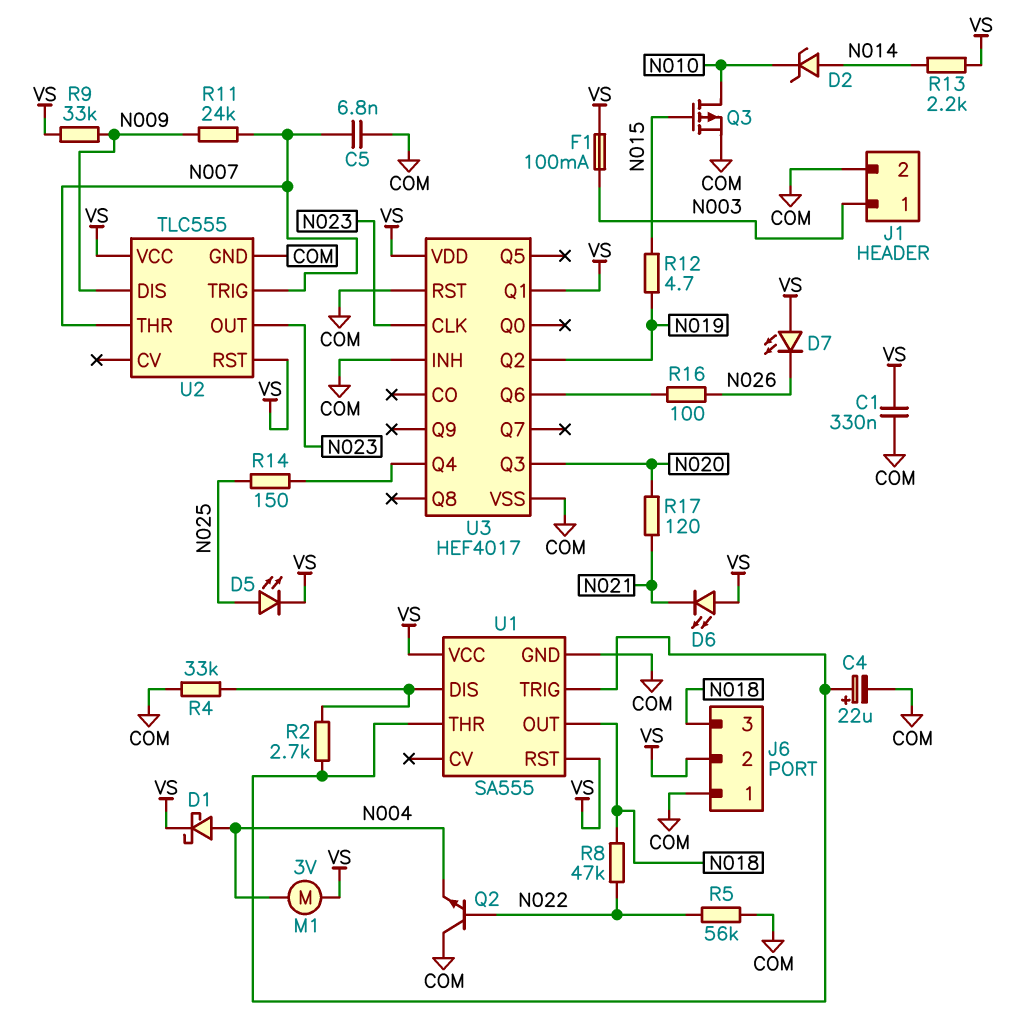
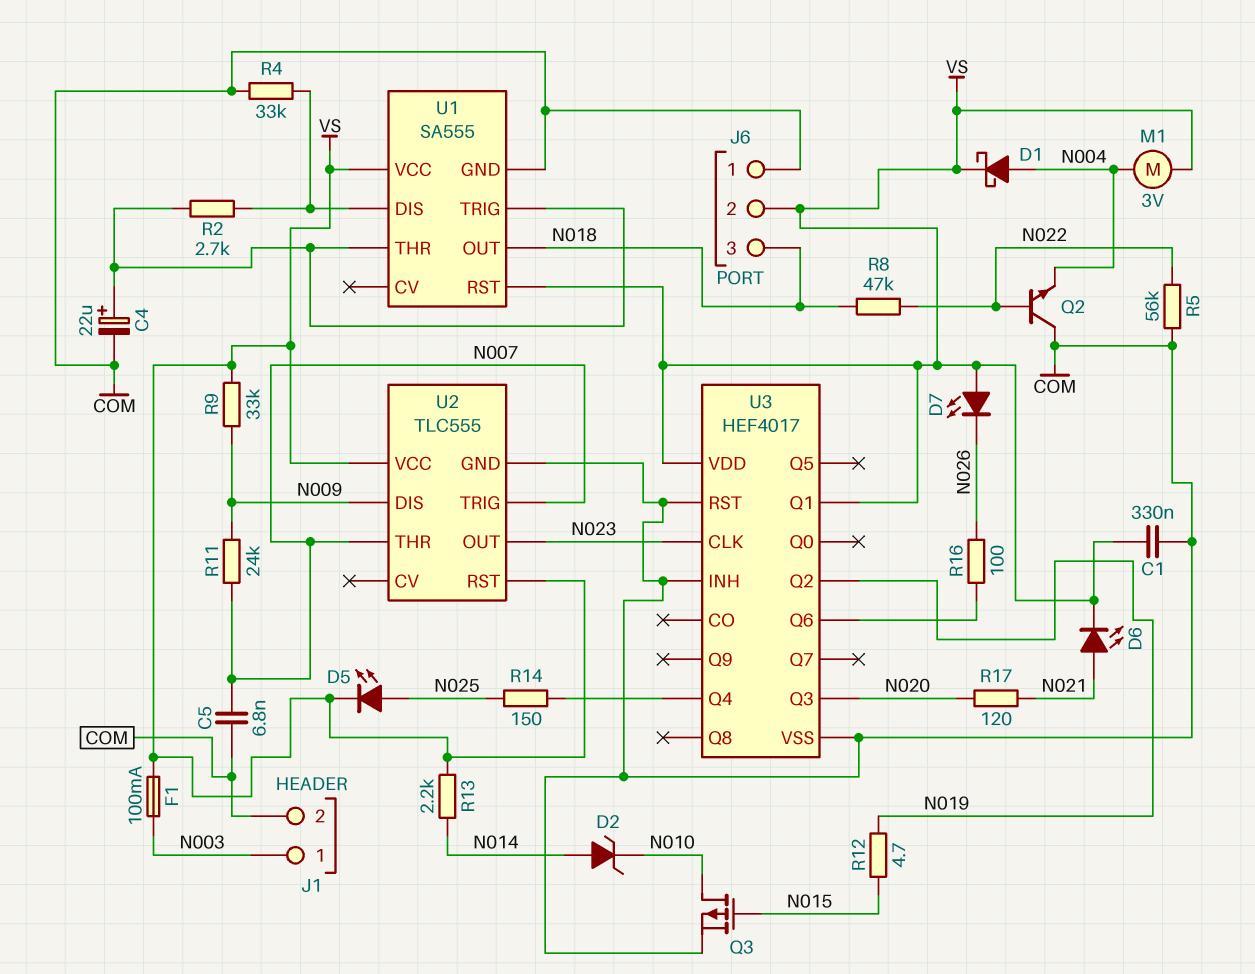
D6: LED (A VS, K N021) -> LED (A N021, K VS)

